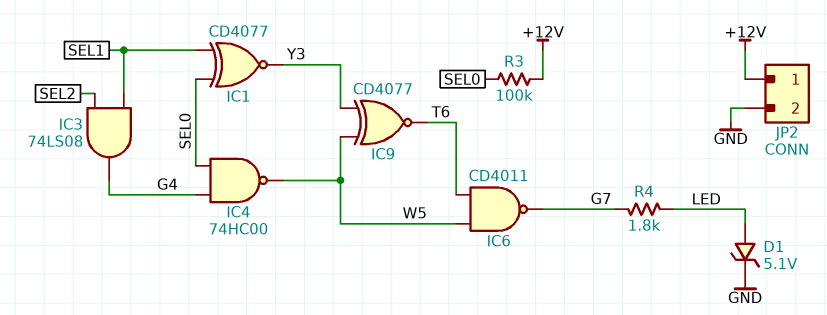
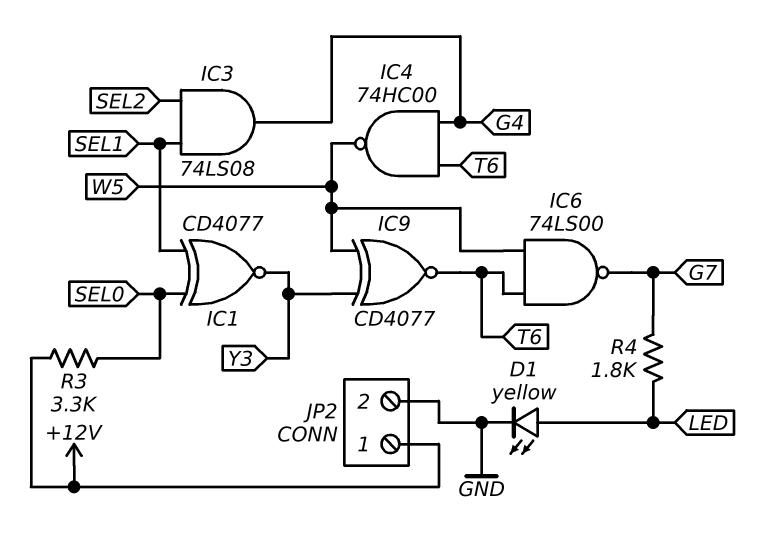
D1: zener 5.1V (A LED, K GND) -> LED yellow (A LED, K GND)
IC4: NAND 74HC00 (in G4, in SEL0, out W5) -> NAND 74HC00 (in G4, in T6, out W5)
IC6: NAND CD4011 (in T6, in W5, out G7) -> NAND 74LS00 (in T6, in W5, out G7)
R3: 100k (+12V, SEL0) -> 3.3k (+12V, SEL0)

